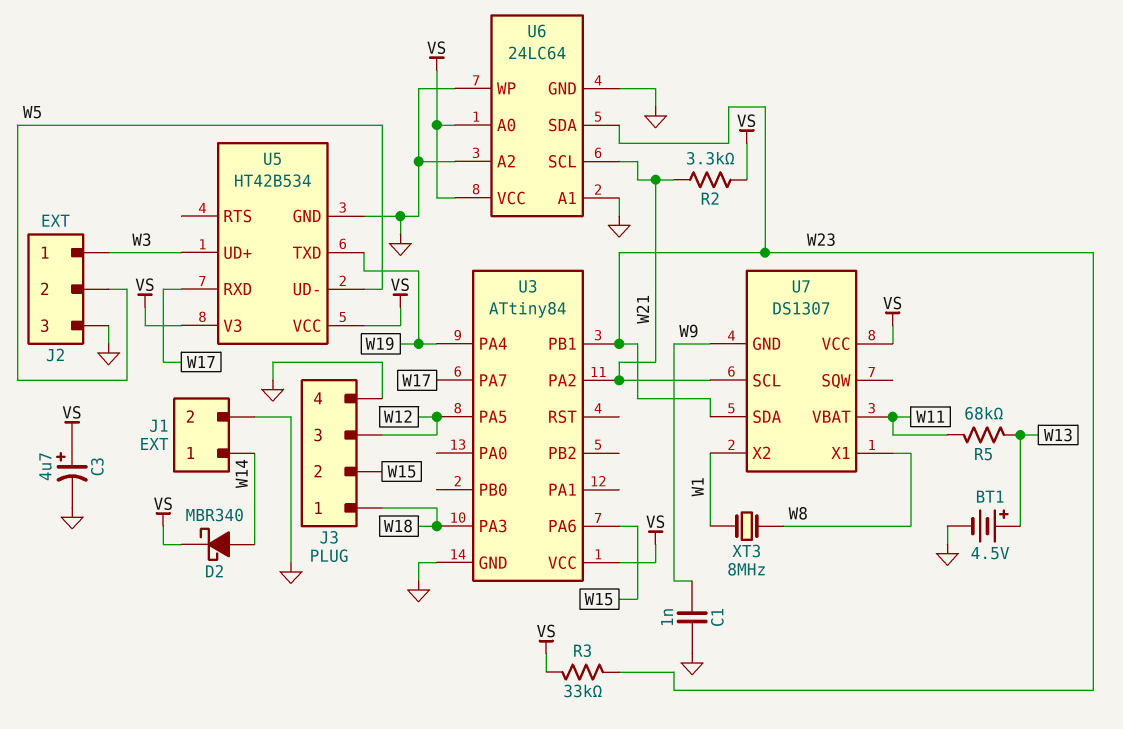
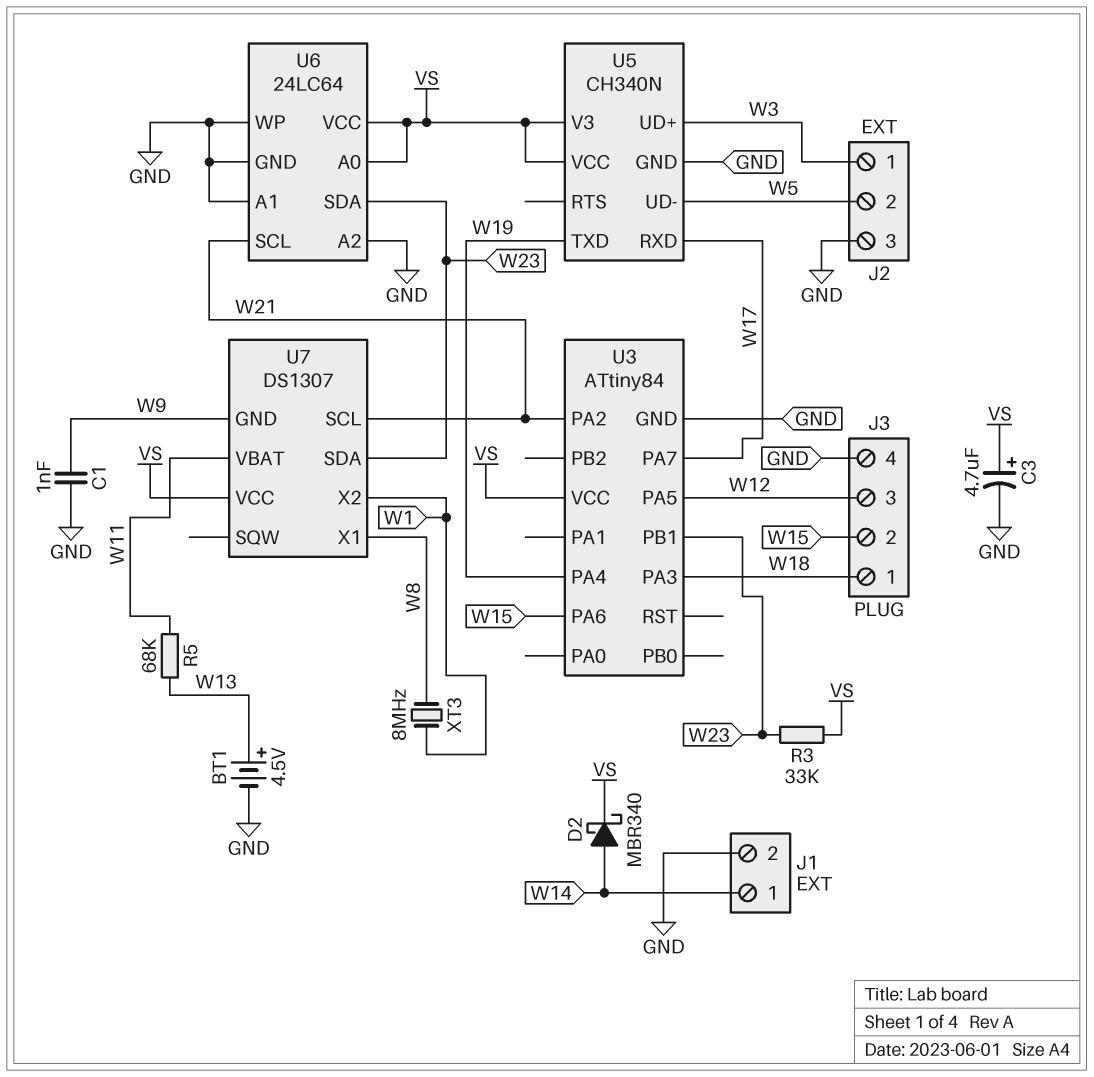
R2: 3.3k (VS, W21) -> none
U5: HT42B534 -> CH340N

